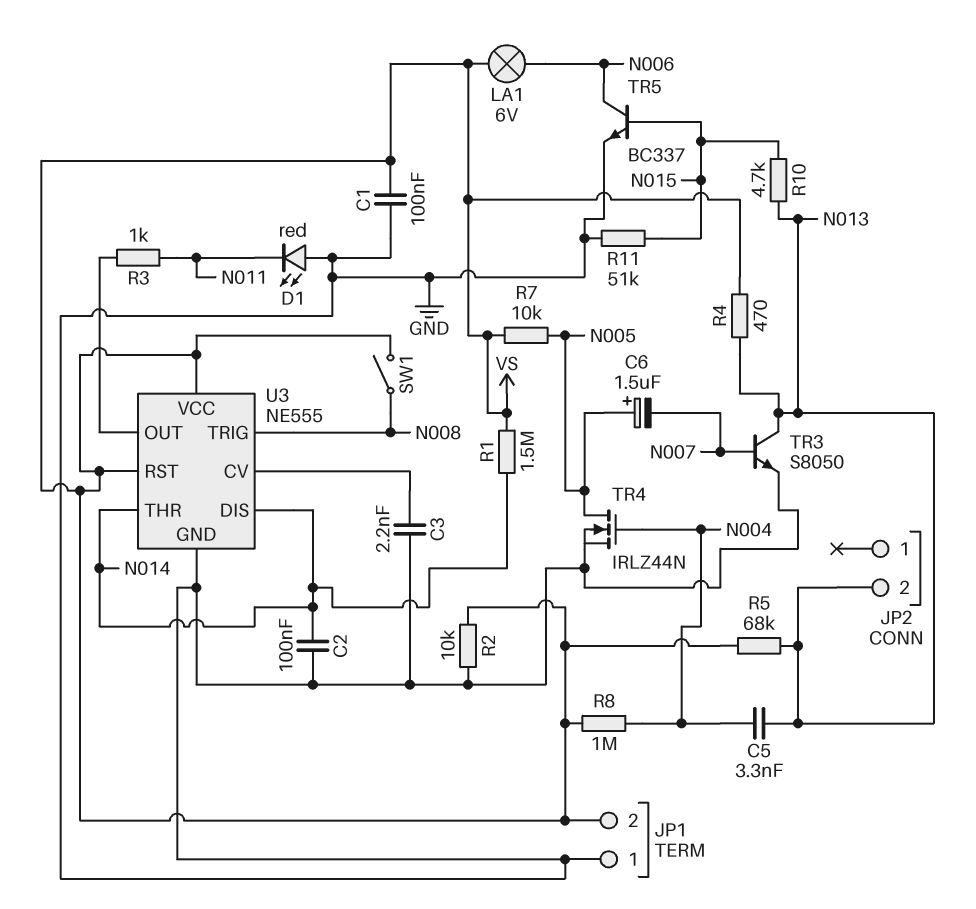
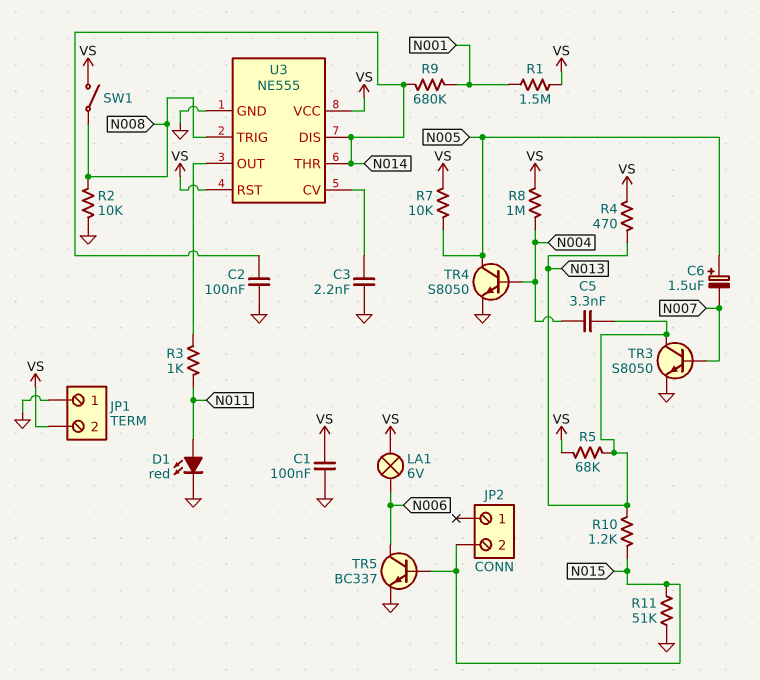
D1: LED red (A GND, K N011) -> LED red (A N011, K GND)
JP2 pin 2: N013 -> N015
R1: 1.5M (N014, VS) -> 1.5M (N001, VS)
R2: 10k (GND, VS) -> 10k (GND, N008)
R9: none -> 680k (N001, N014)
R10: 4.7k (N013, N015) -> 1.2k (N013, N015)
TR4: NMOS IRLZ44N (G N004, D N005, S GND) -> NPN S8050 (B N004, C N005, E GND)

